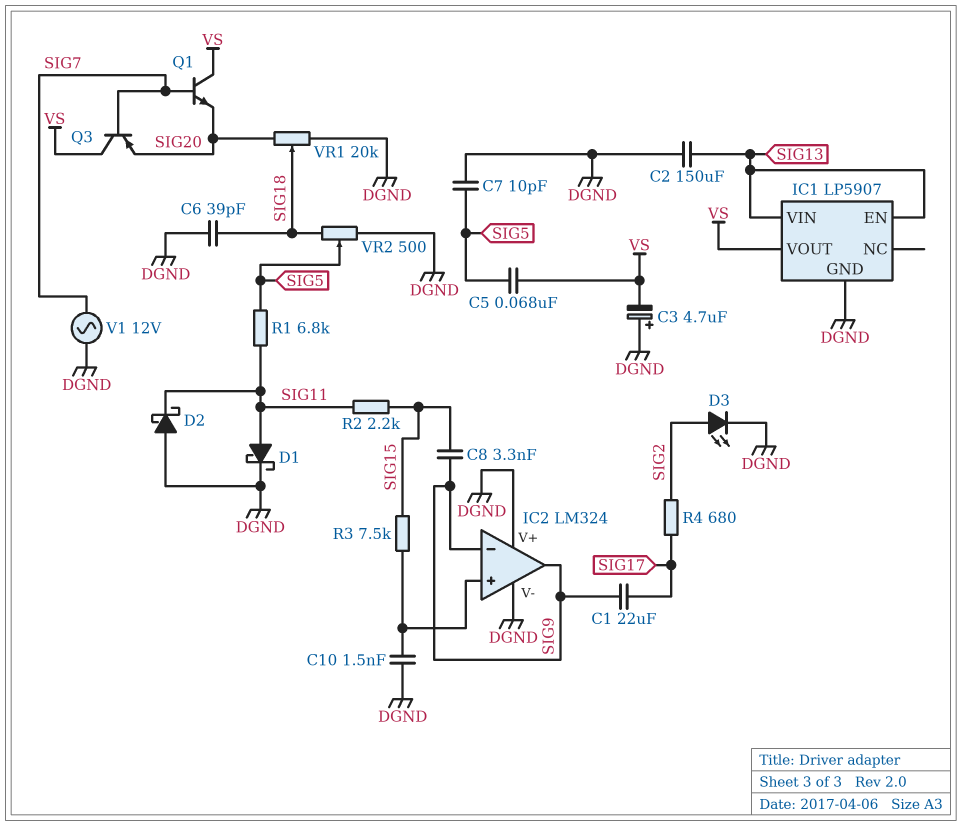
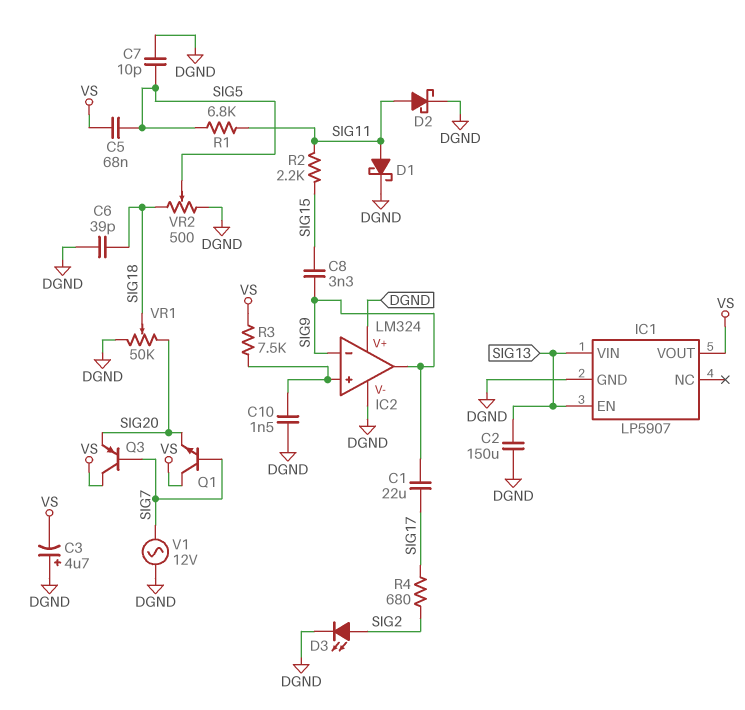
D2: schottky (A DGND, K SIG11) -> schottky (A SIG11, K DGND)
R3: 7.5k (IC2/in+, SIG15) -> 7.5k (IC2/in+, VS)
VR1: 20k (DGND, SIG20, wiper SIG18) -> 50k (DGND, SIG20, wiper SIG18)

